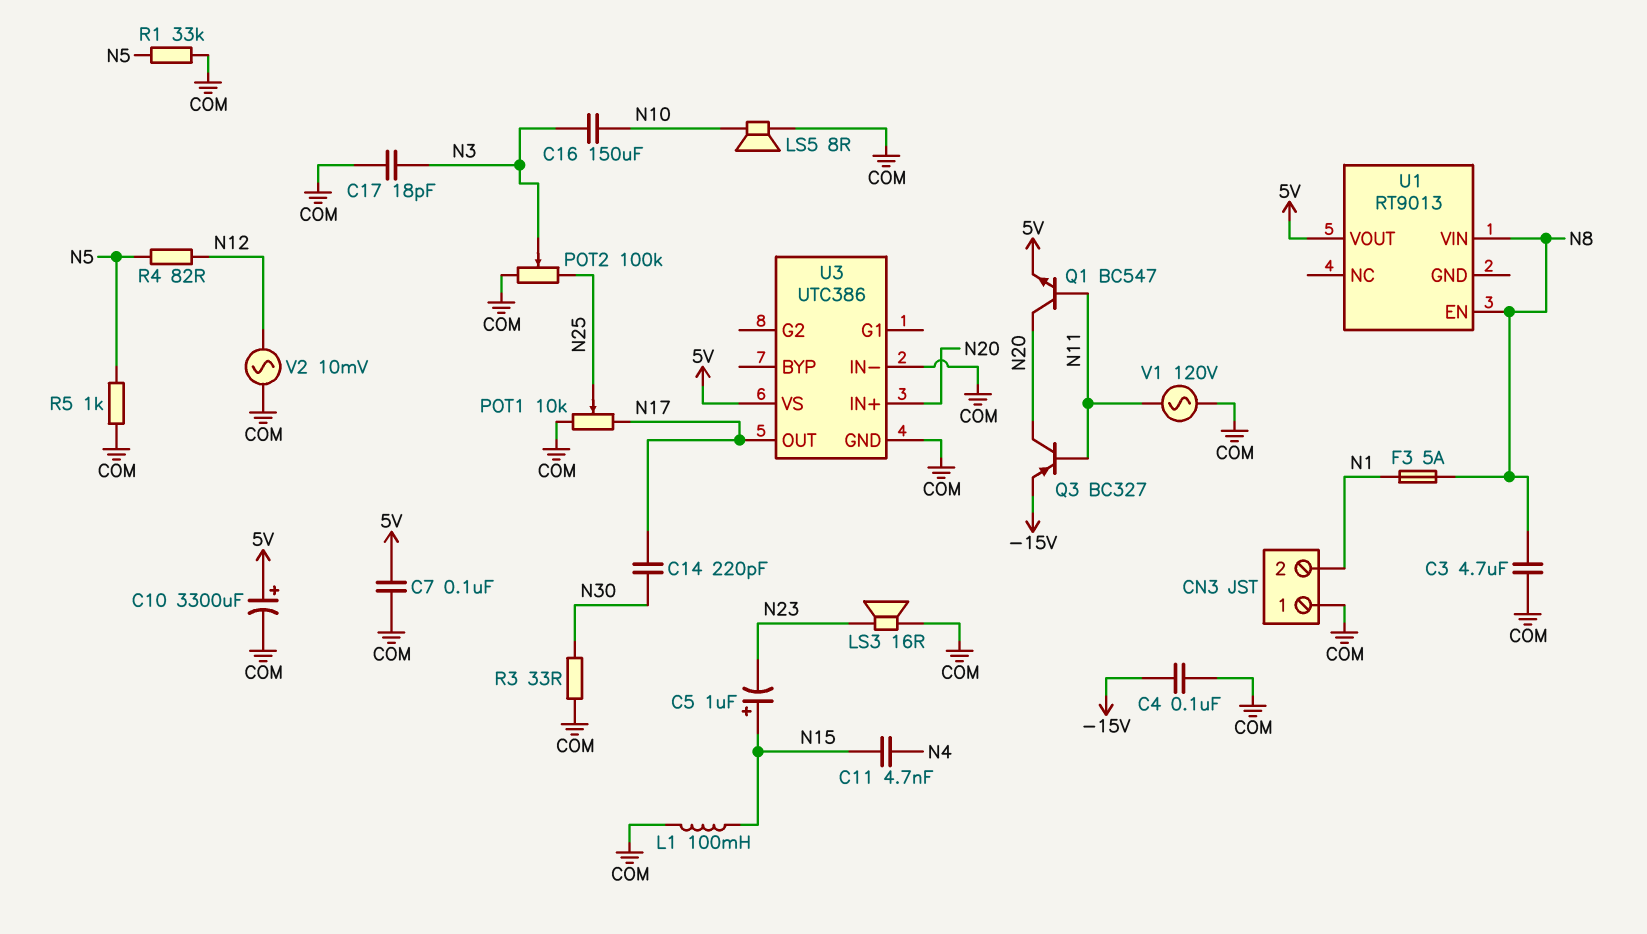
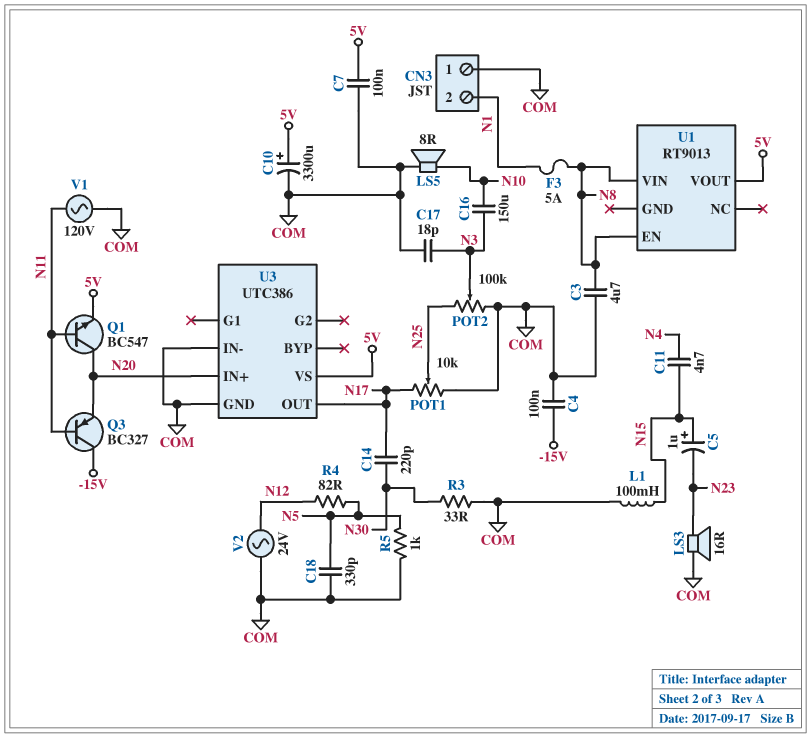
C18: none -> 330pF (COM, N5)
Q3: PNP BC327 (B N11, C N20, E -15V) -> PNP BC327 (B N11, C -15V, E N20)
R1: 33k (COM, N5) -> none
V2: AC 10mV (COM, N12) -> AC 24V (COM, N12)

